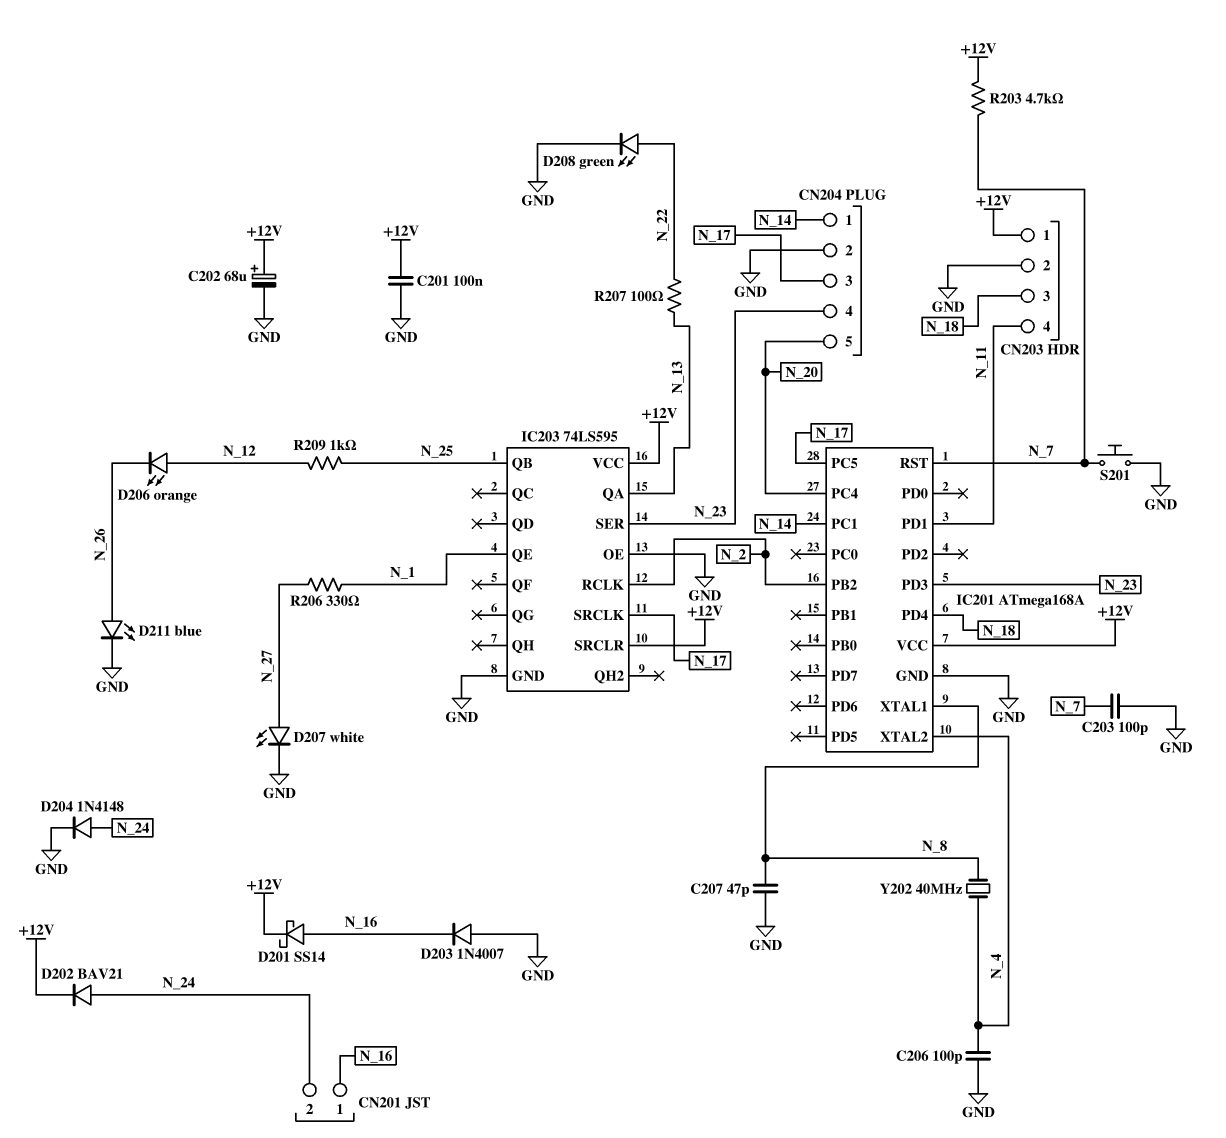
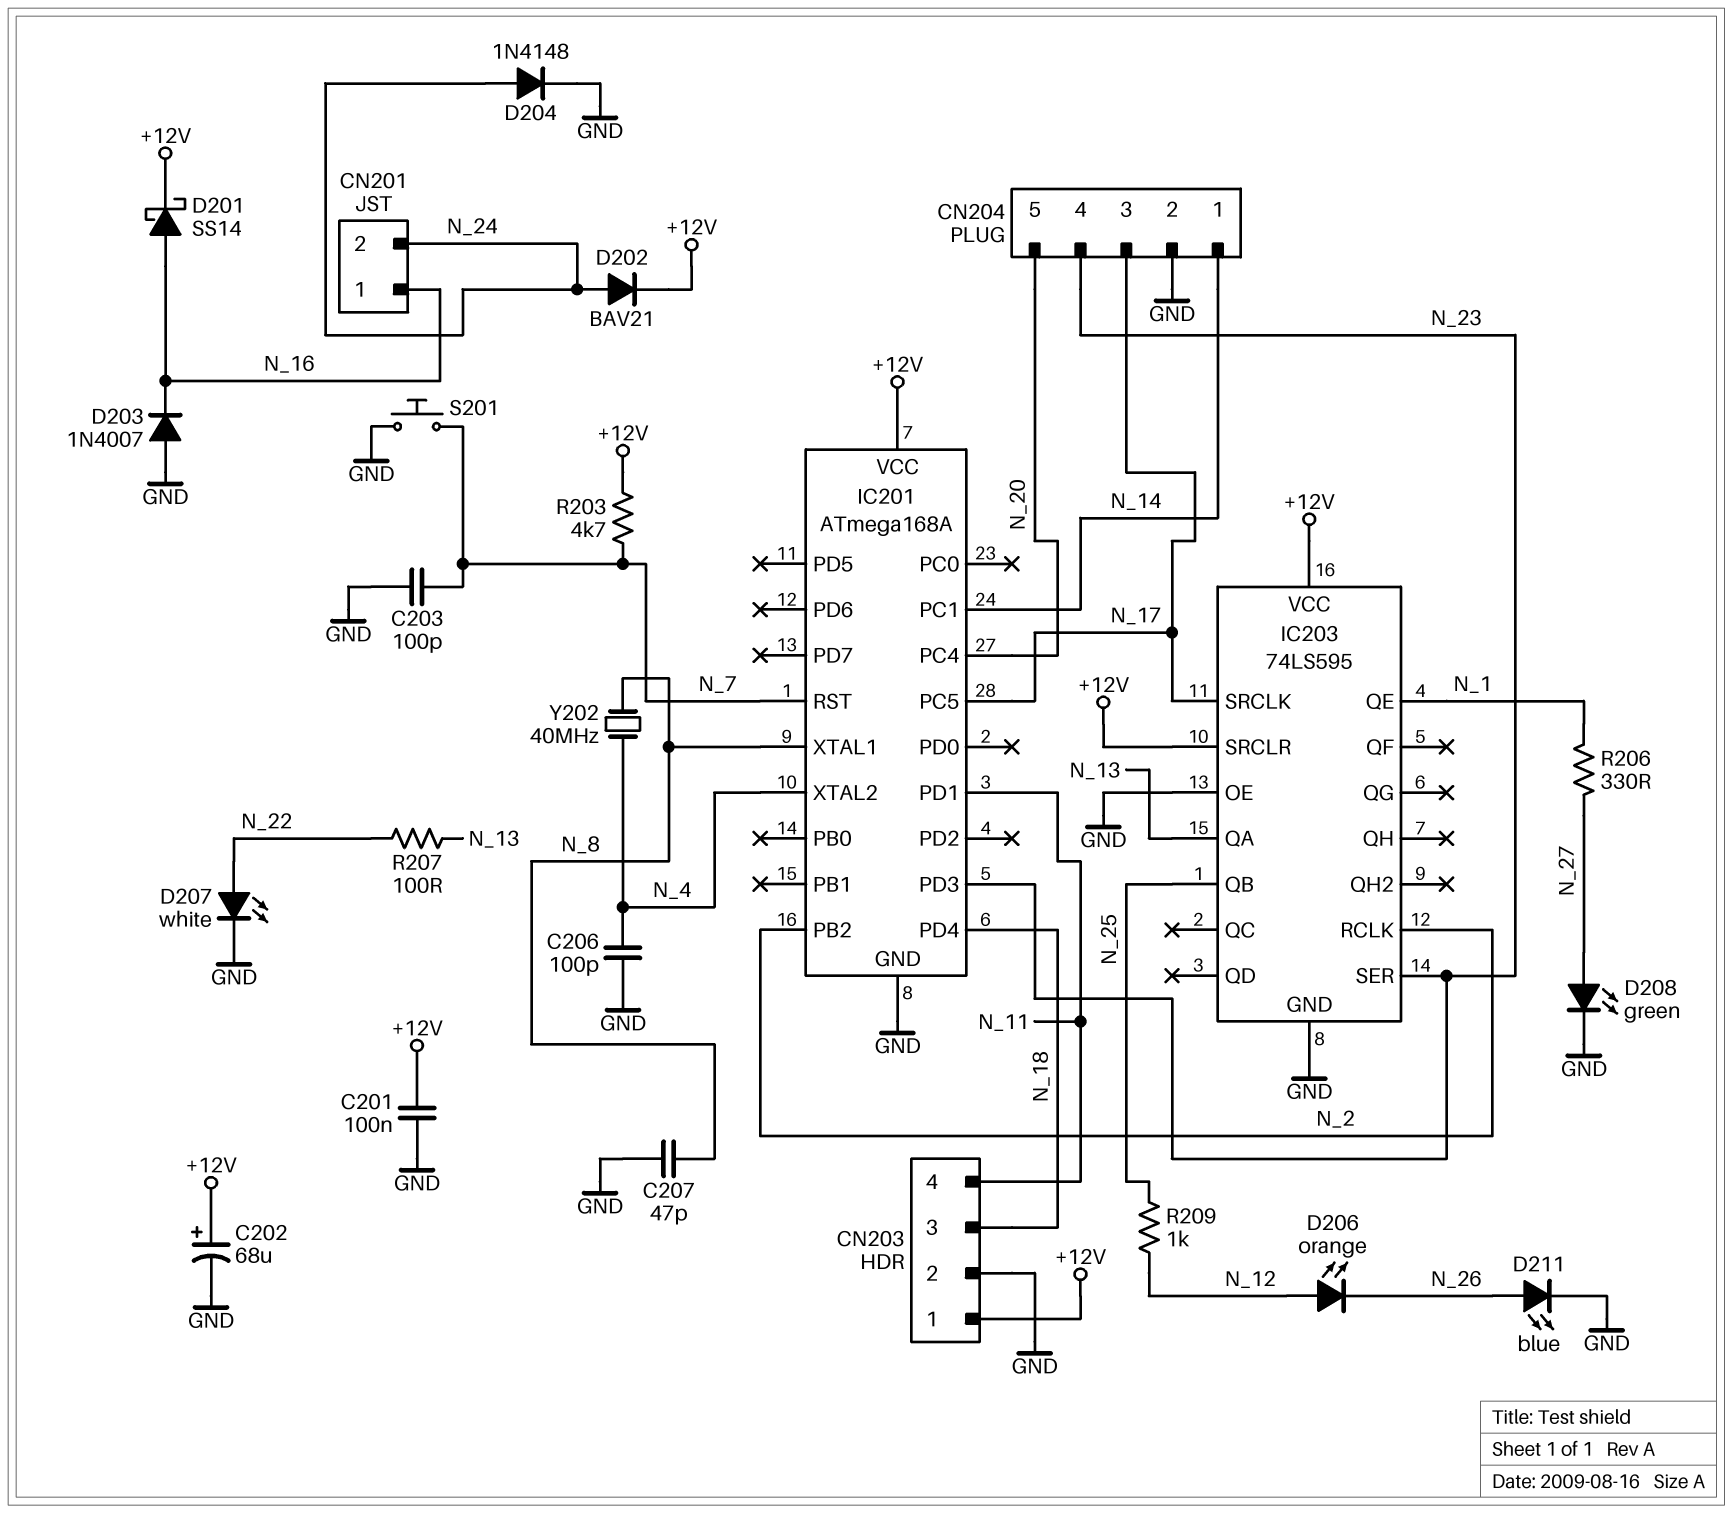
D207: LED white (A N_27, K GND) -> LED white (A N_22, K GND)
D208: LED green (A N_22, K GND) -> LED green (A N_27, K GND)

